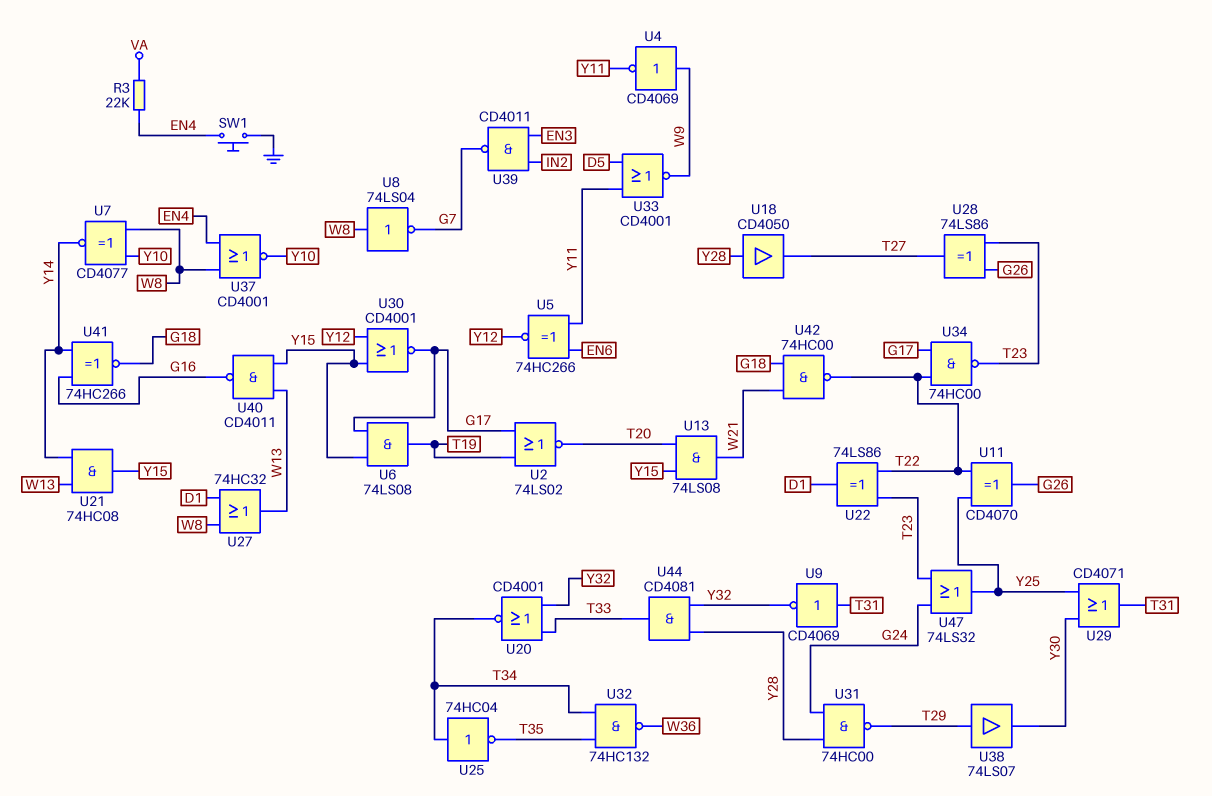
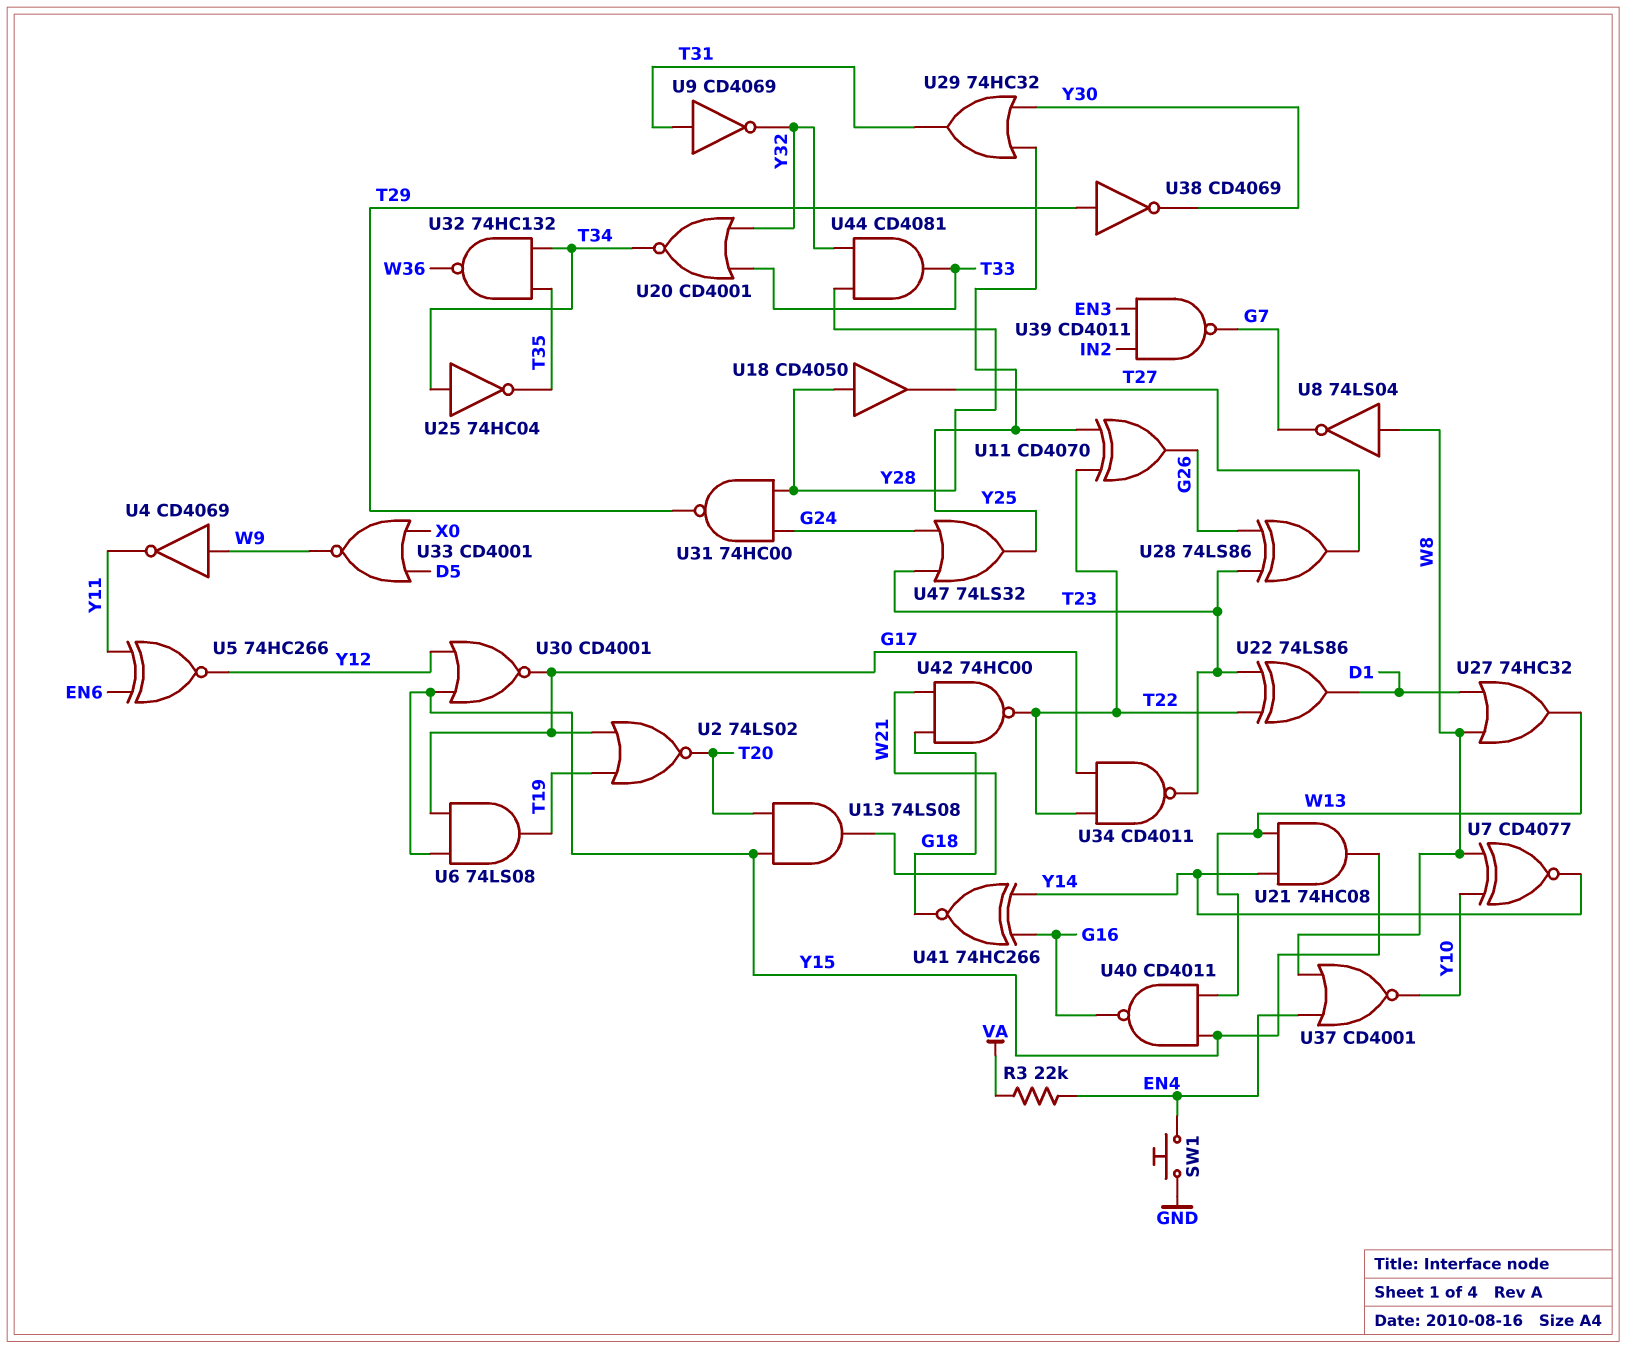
U29: OR CD4071 (in Y25, in Y30, out T31) -> OR 74HC32 (in Y25, in Y30, out T31)
U33: NOR CD4001 (in D5, in Y11, out W9) -> NOR CD4001 (in D5, in X0, out W9)
U34: NAND 74HC00 (in G17, in T22, out T23) -> NAND CD4011 (in G17, in T22, out T23)
U38: buffer 74LS07 (in T29, out Y30) -> NOT CD4069 (in T29, out Y30)

